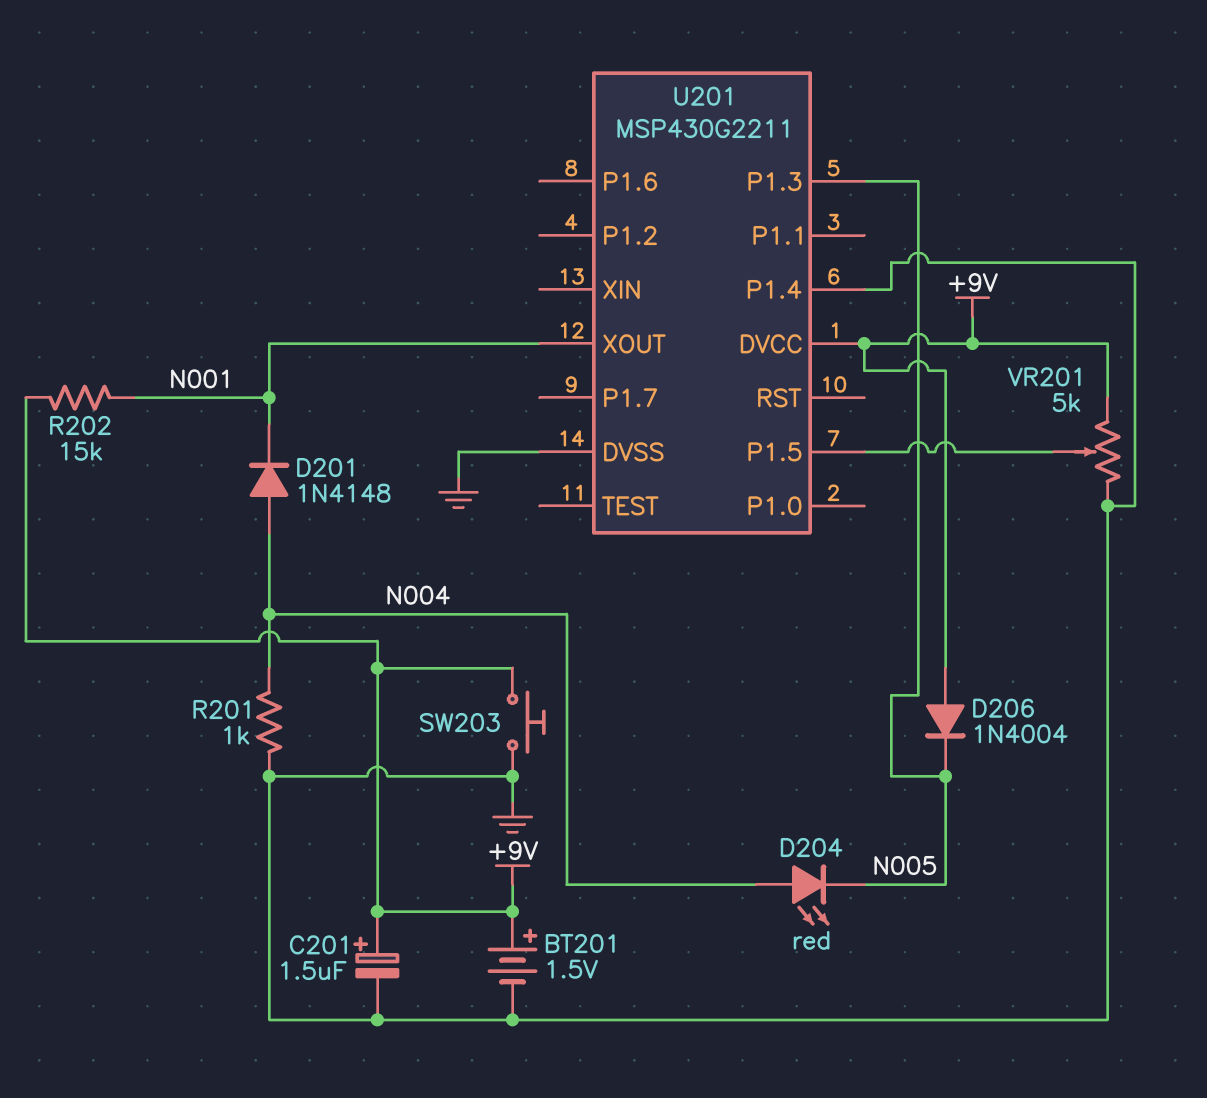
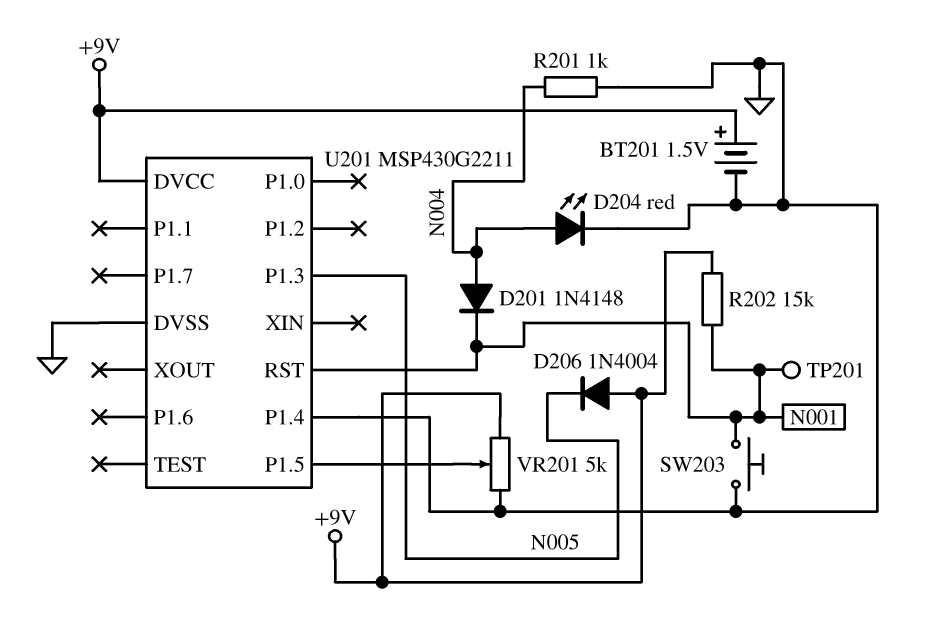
C201: 1.5uF (plus +9V, minus GND) -> none
D204: LED red (A N004, K N005) -> LED red (A N004, K GND)
SW203: button (+9V, GND) -> button (GND, N001)
TP201: none -> test point (N001)
U201 pin RST: none -> N001
U201 pin XOUT: N001 -> none

